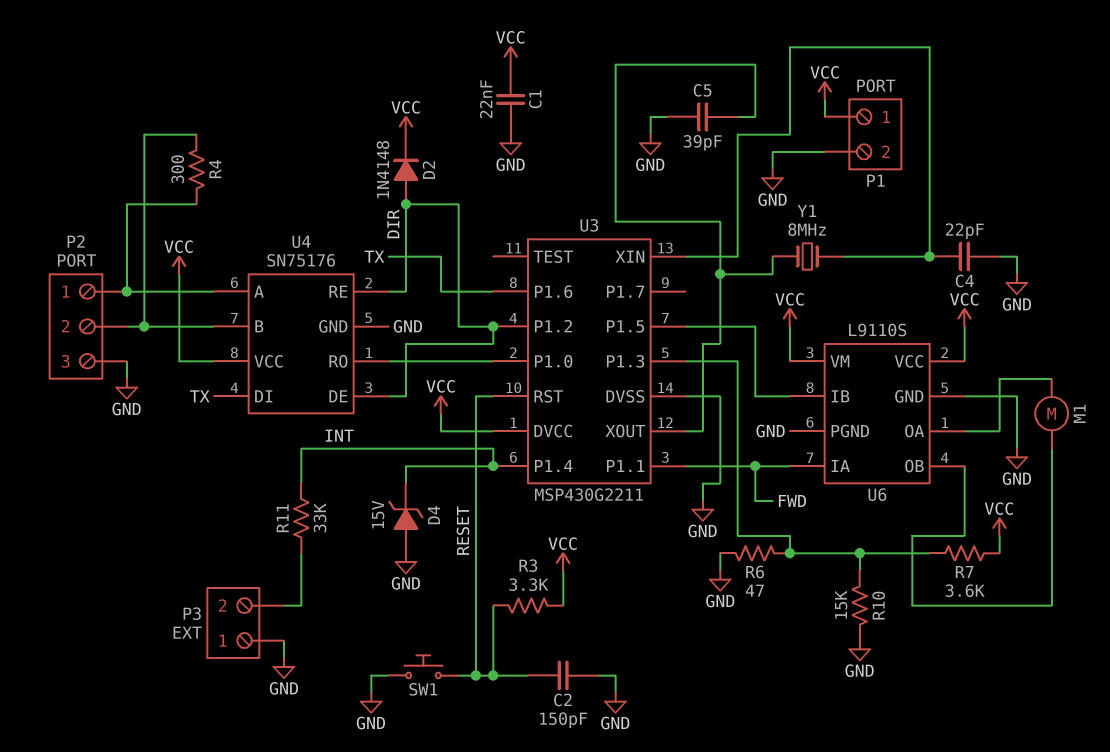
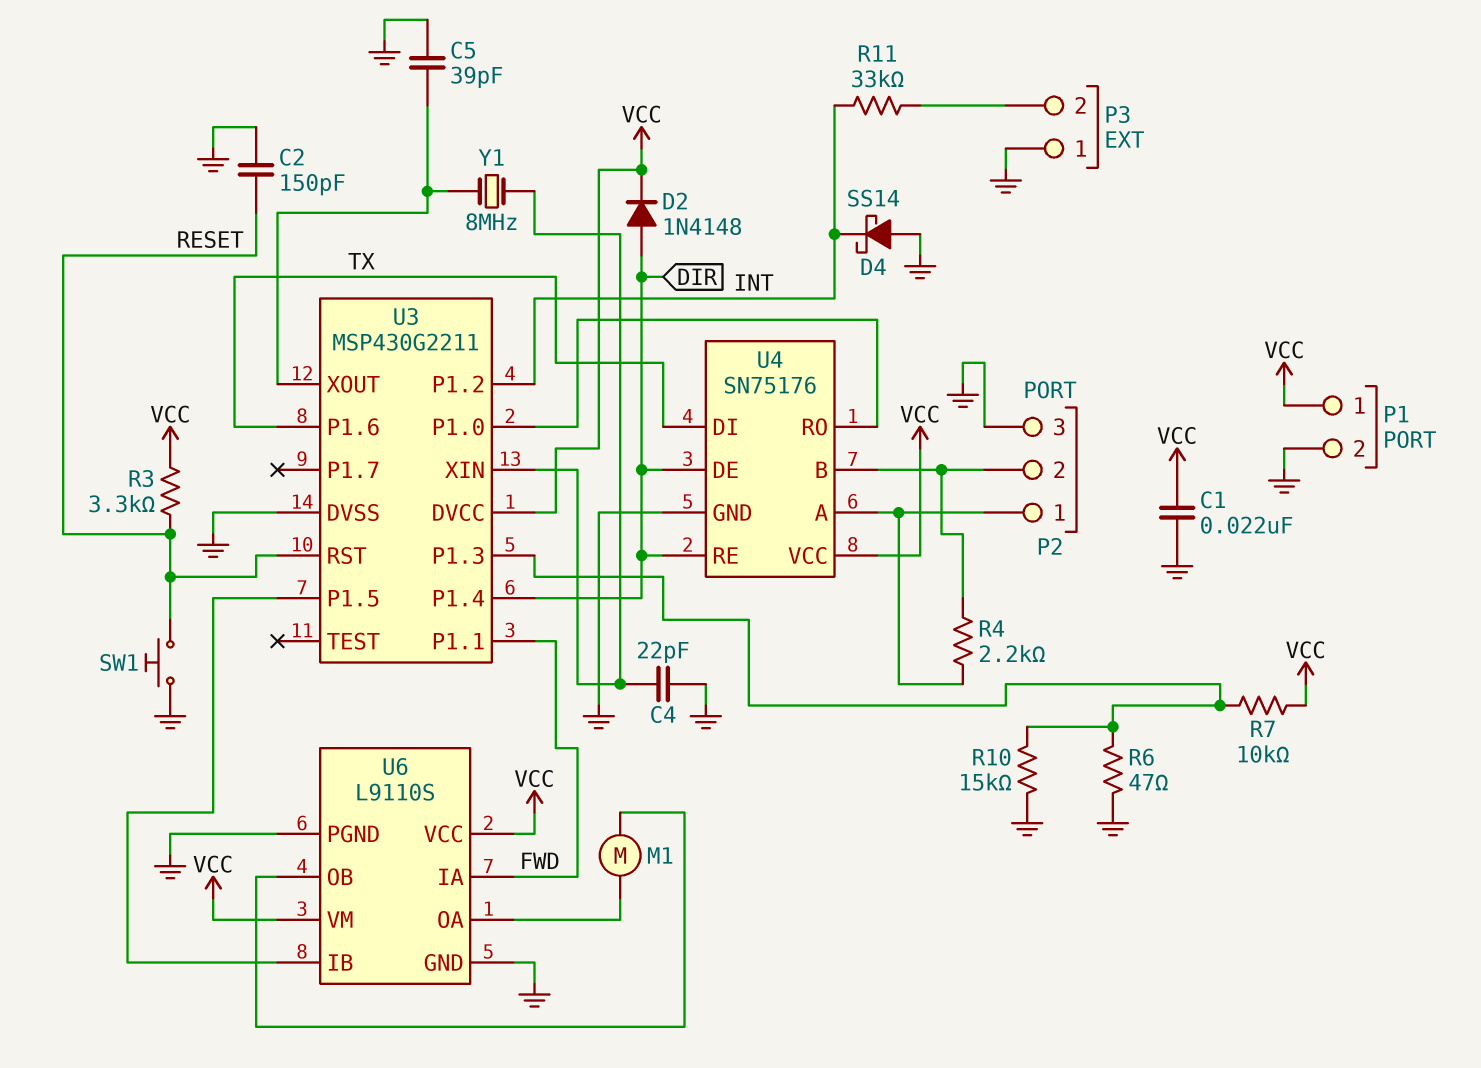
D4: zener 15V (A GND, K INT) -> schottky SS14 (A GND, K INT)
R4: 300 (P2/1, P2/2) -> 2.2k (P2/1, P2/2)
R7: 3.6k (U3/P1.3, VCC) -> 10k (U3/P1.3, VCC)
U3 pin P1.2: DIR -> INT
U3 pin P1.4: INT -> DIR

